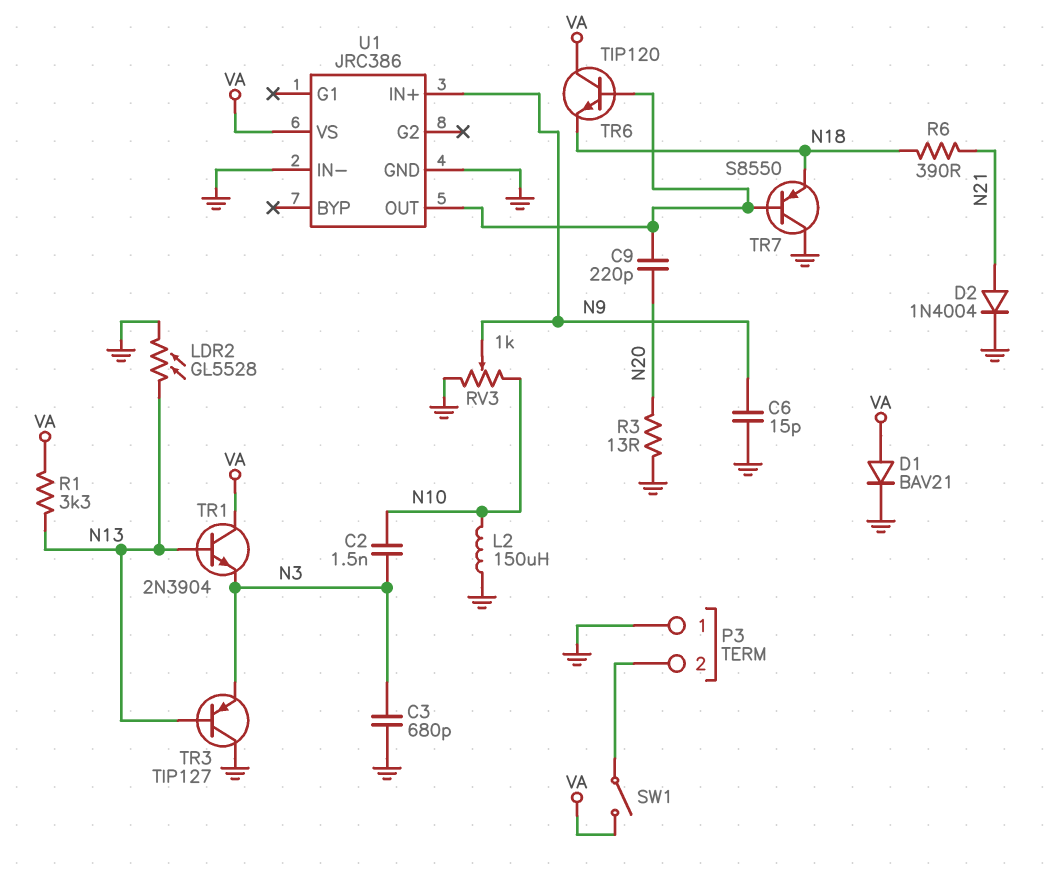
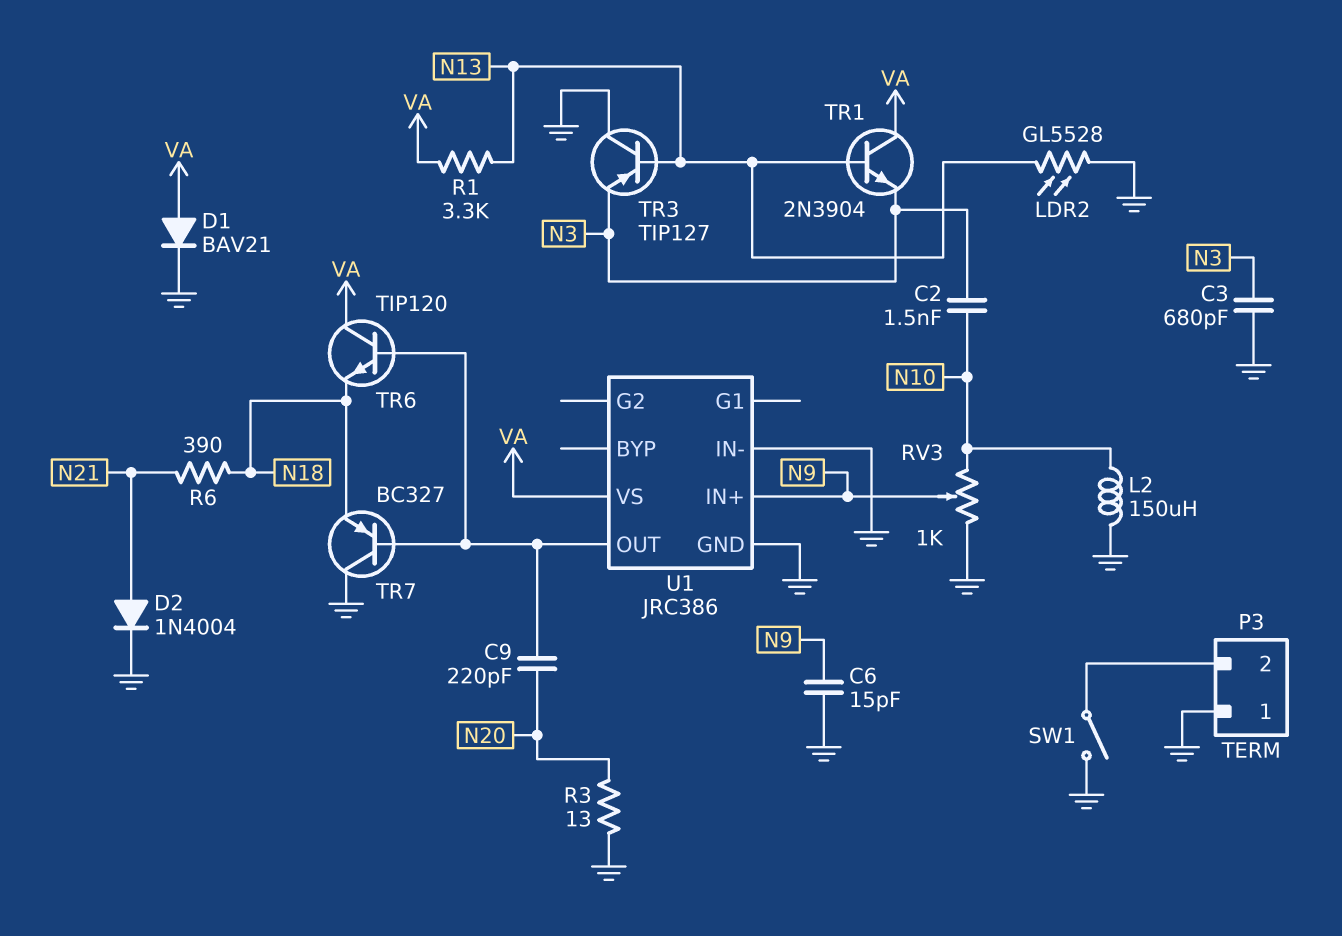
SW1: switch (P3/2, VA) -> switch (GND, P3/2)
TR7: PNP S8550 (B U1/OUT, C GND, E N18) -> PNP BC327 (B U1/OUT, C GND, E N18)

